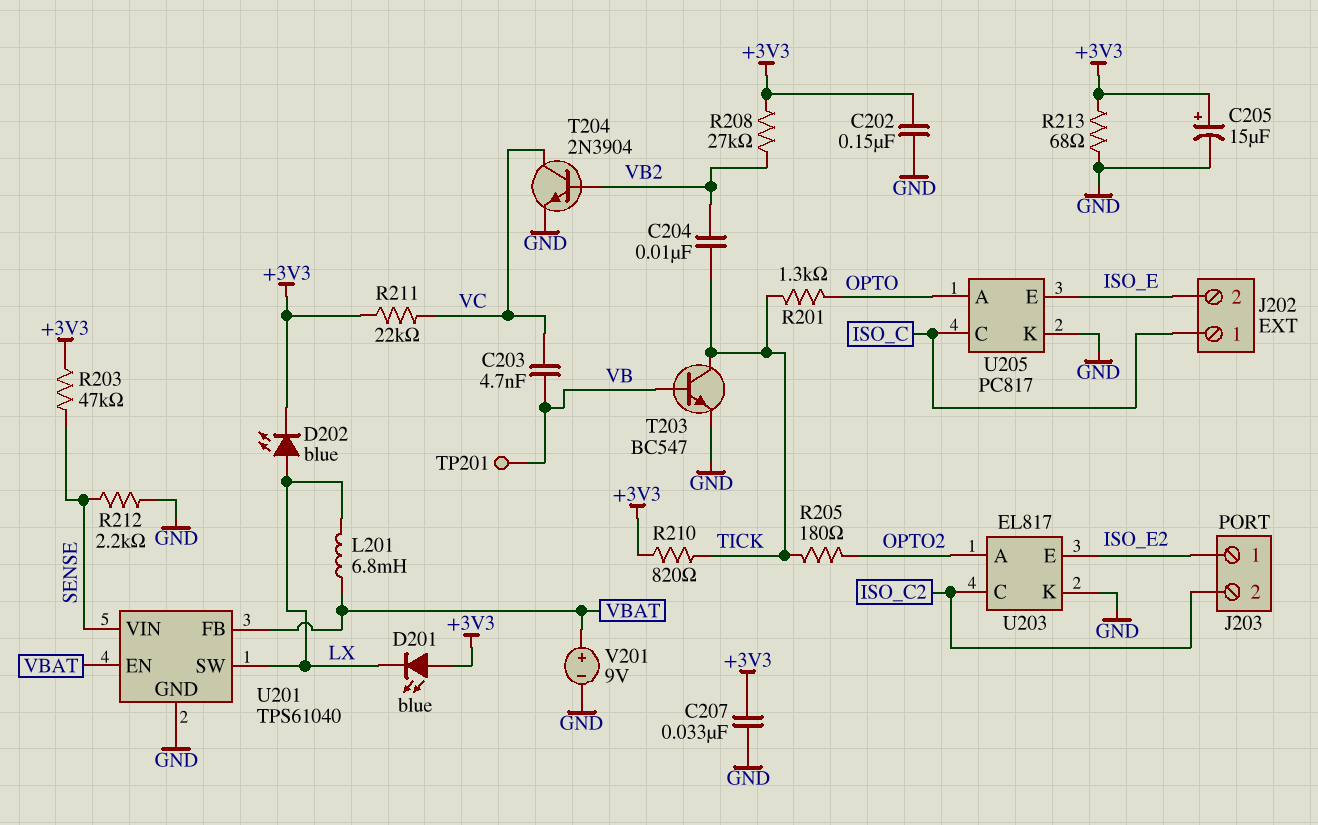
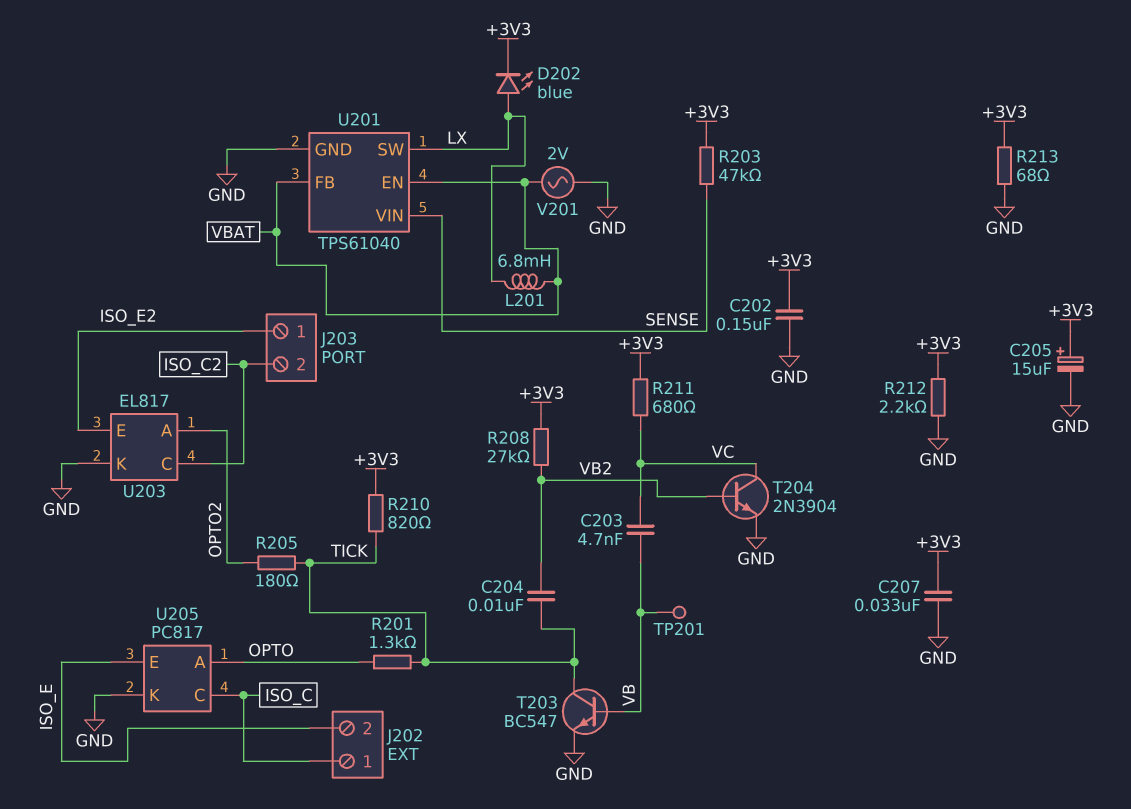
D201: LED blue (A +3V3, K LX) -> none
R211: 22k (+3V3, VC) -> 680 (+3V3, VC)
R212: 2.2k (GND, SENSE) -> 2.2k (+3V3, GND)
V201: 9V (plus VBAT, minus GND) -> AC 2V (GND, VBAT)

